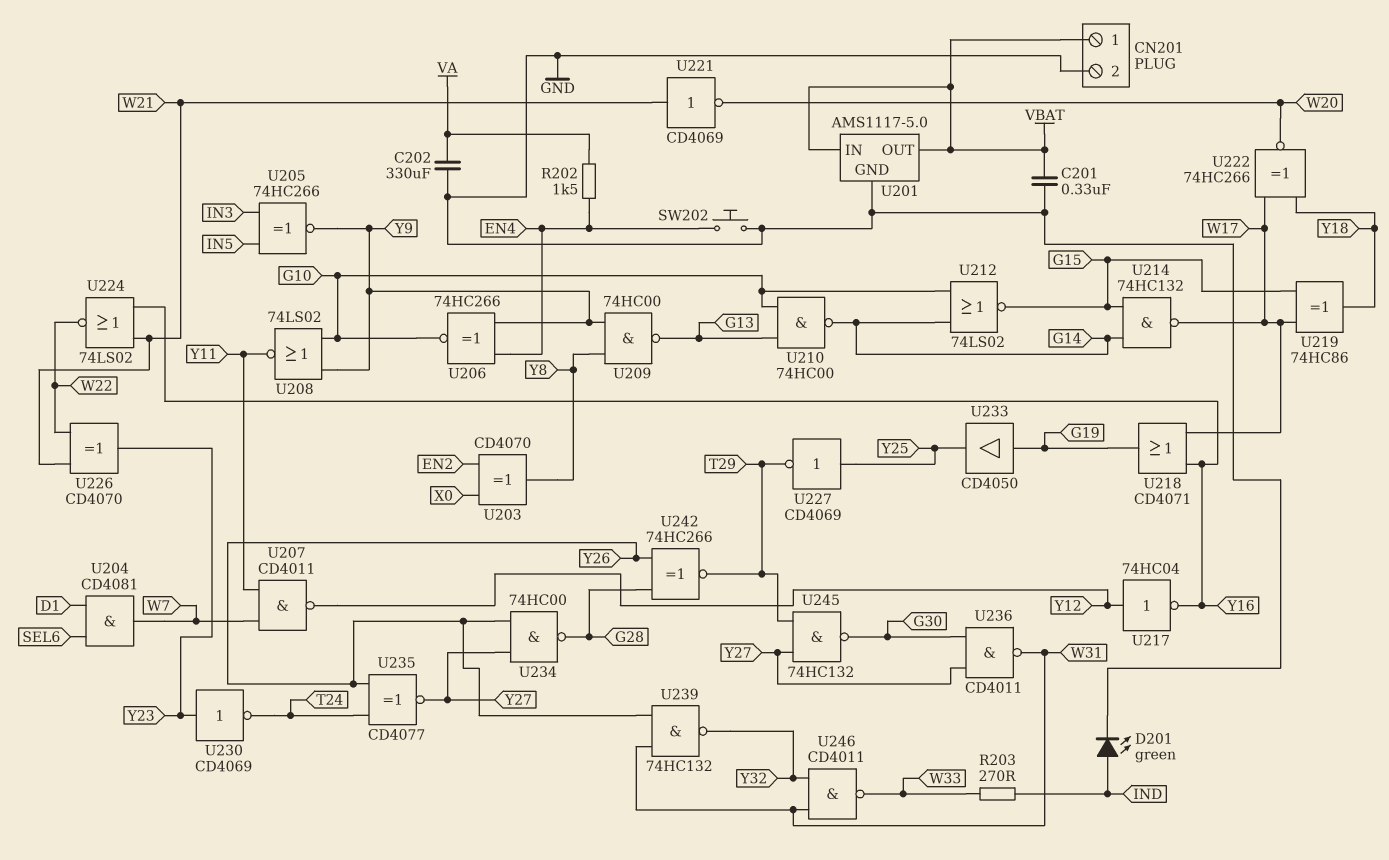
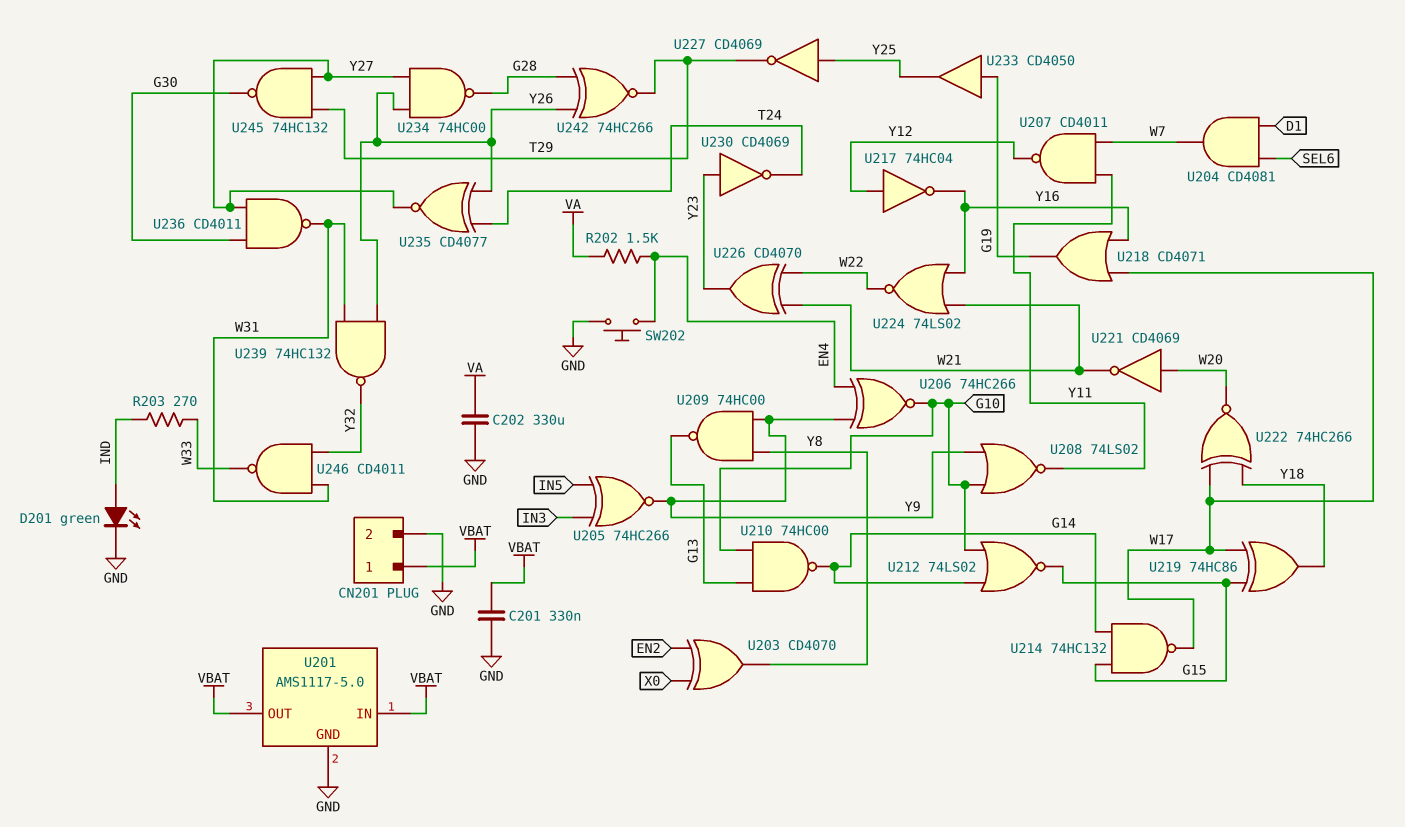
U221: NOT CD4069 (in W21, out W20) -> NOT CD4069 (in W20, out W21)

